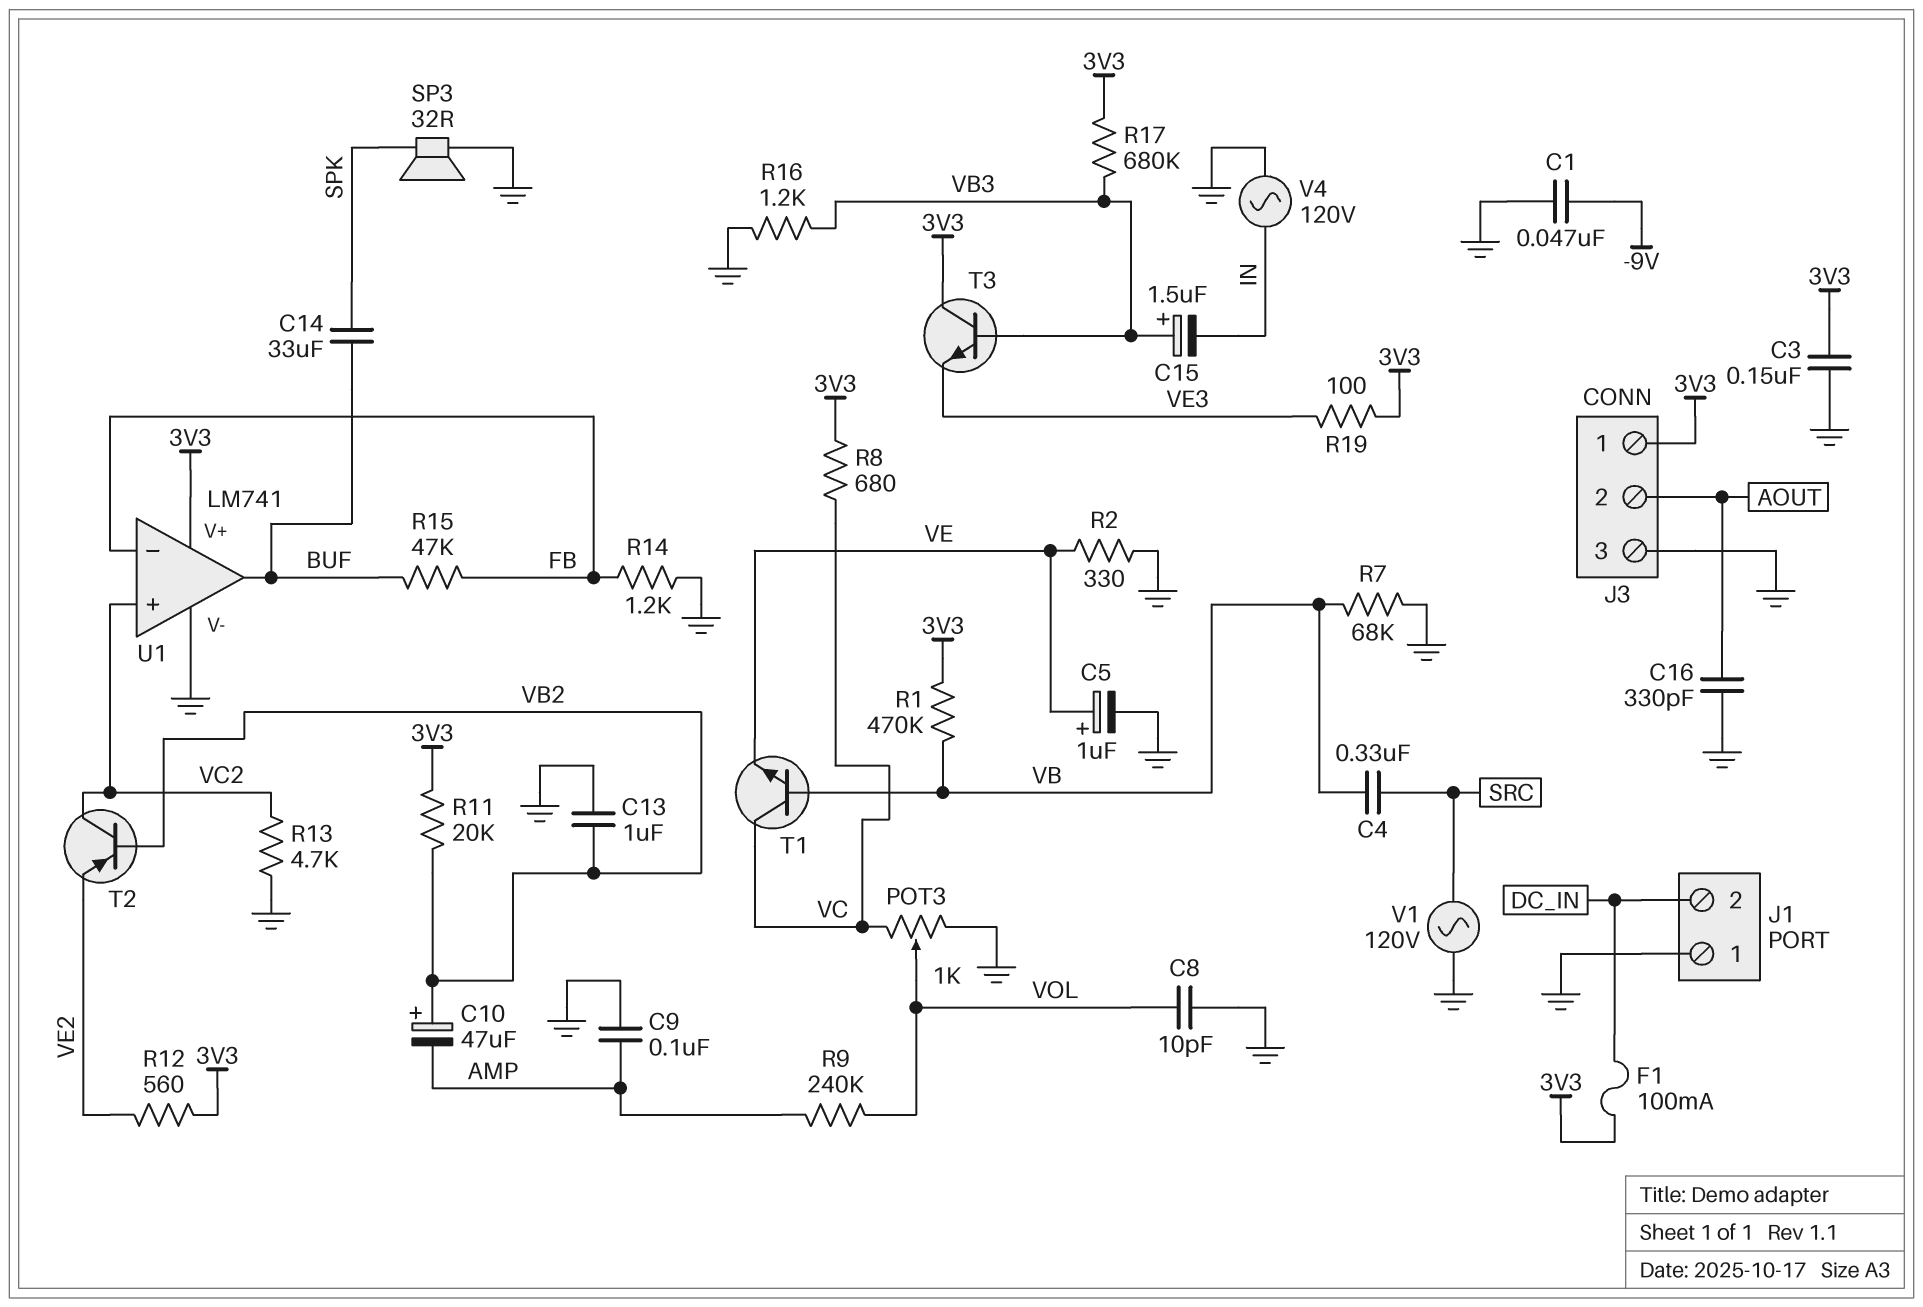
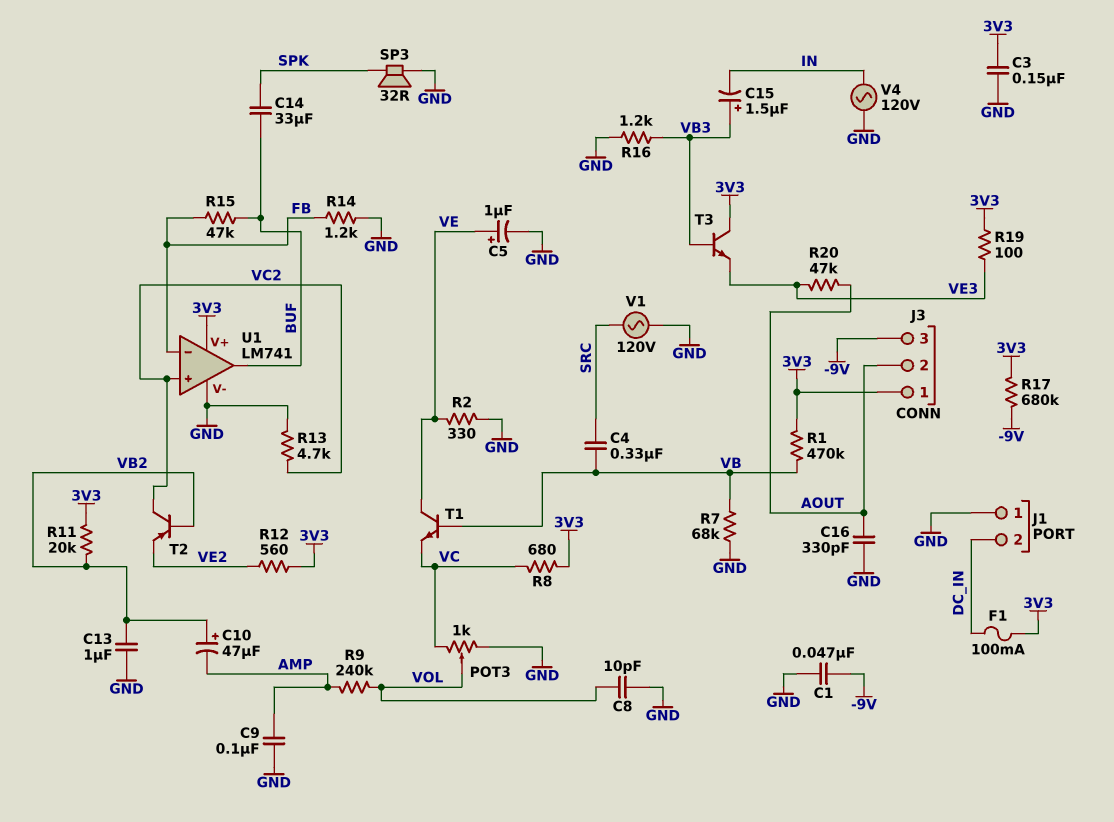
J3 pin 3: GND -> -9V
R17: 680k (3V3, VB3) -> 680k (-9V, 3V3)
R20: none -> 47k (AOUT, VE3)
T1: NPN (B VB, C VC, E VE) -> NPN (B VB, C VE, E VC)

